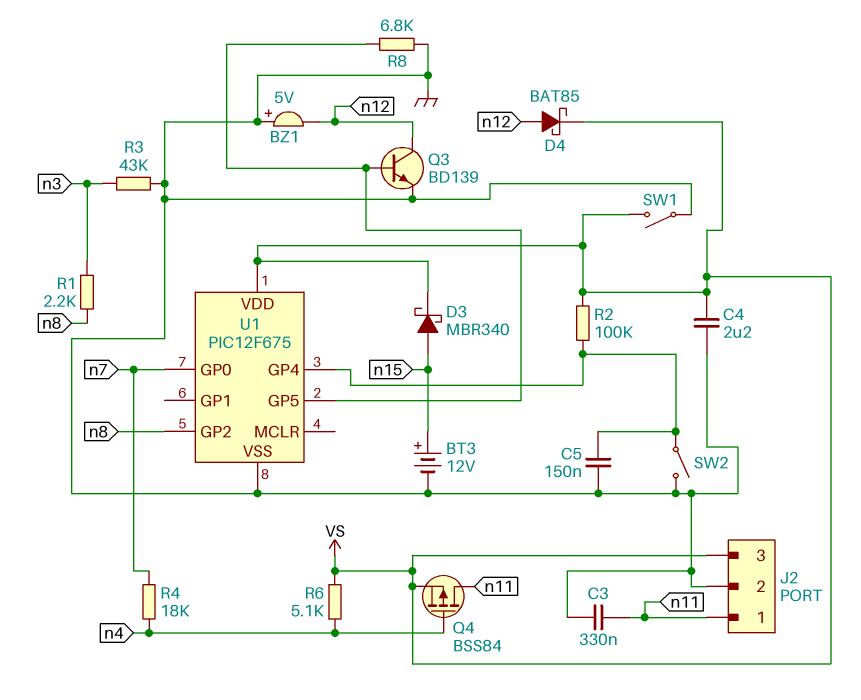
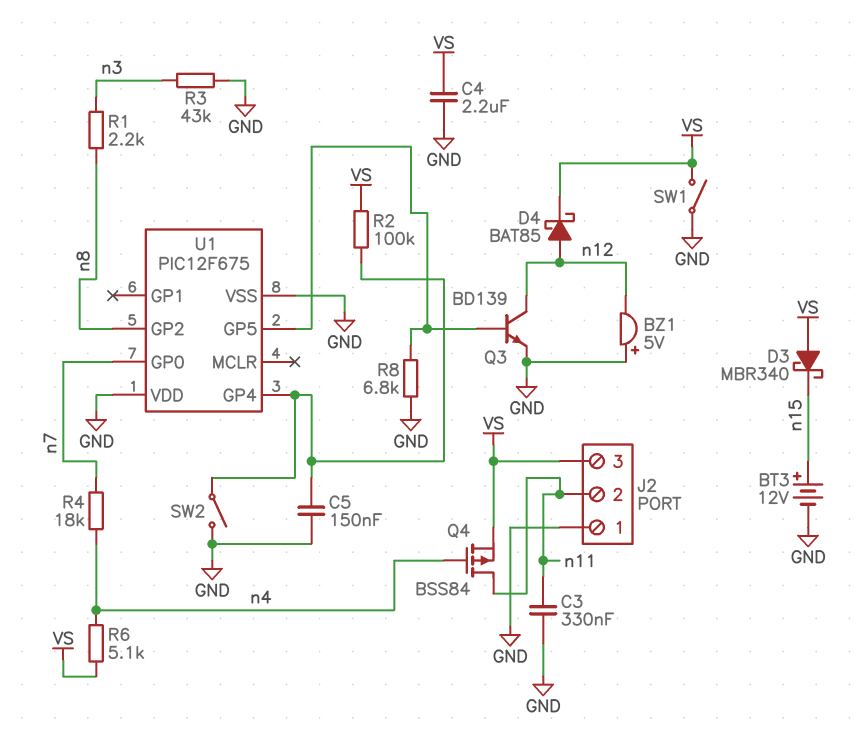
D3: schottky MBR340 (A n15, K VS) -> schottky MBR340 (A VS, K n15)
J2 pin 1: n11 -> GND
J2 pin 2: GND -> n11
U1 pin VDD: VS -> GND

